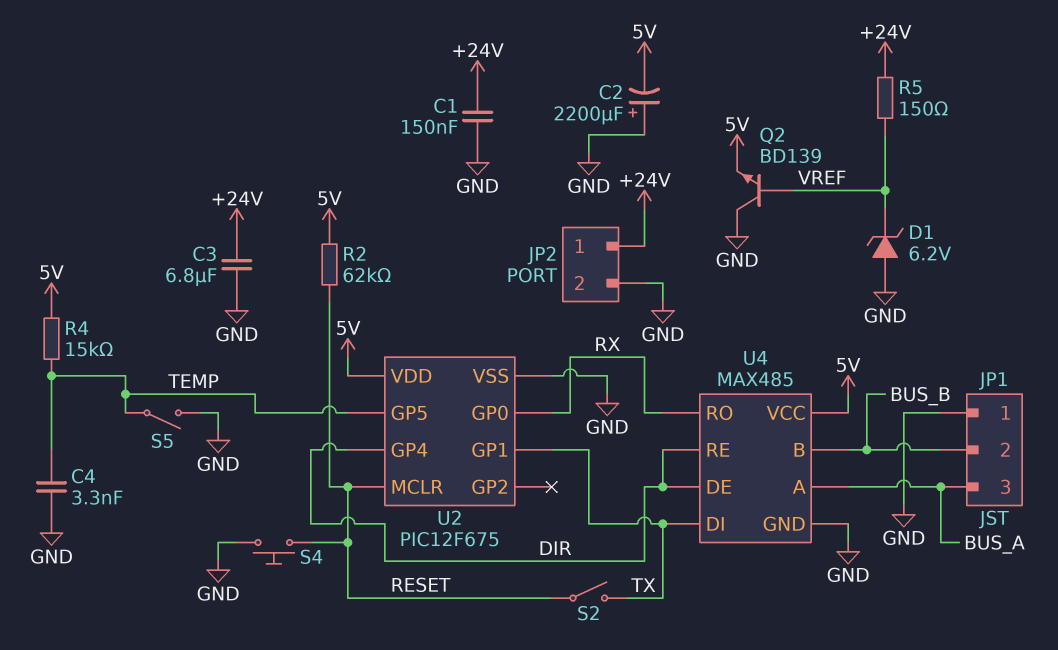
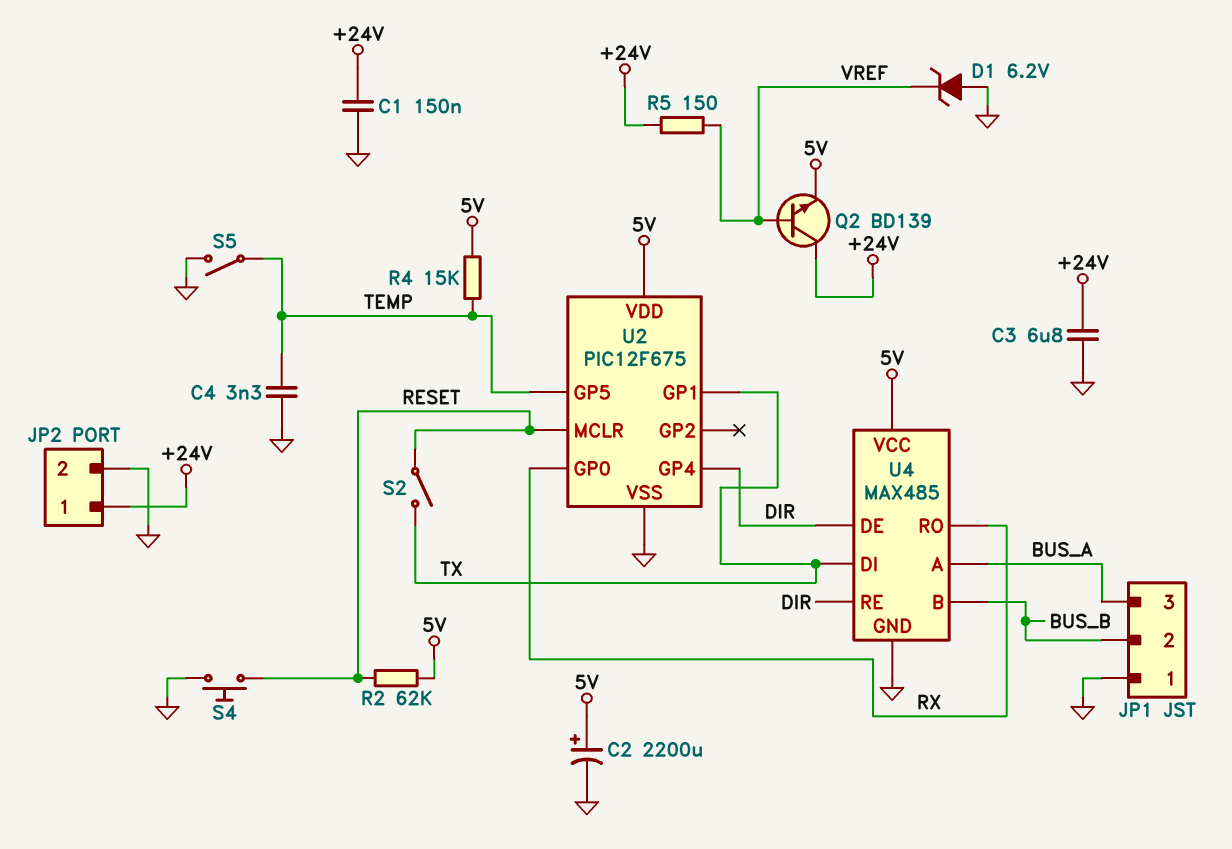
C2: 2200uF (plus GND, minus 5V) -> 2200uF (plus 5V, minus GND)
Q2: NPN BD139 (B VREF, C GND, E 5V) -> NPN BD139 (B VREF, C +24V, E 5V)

